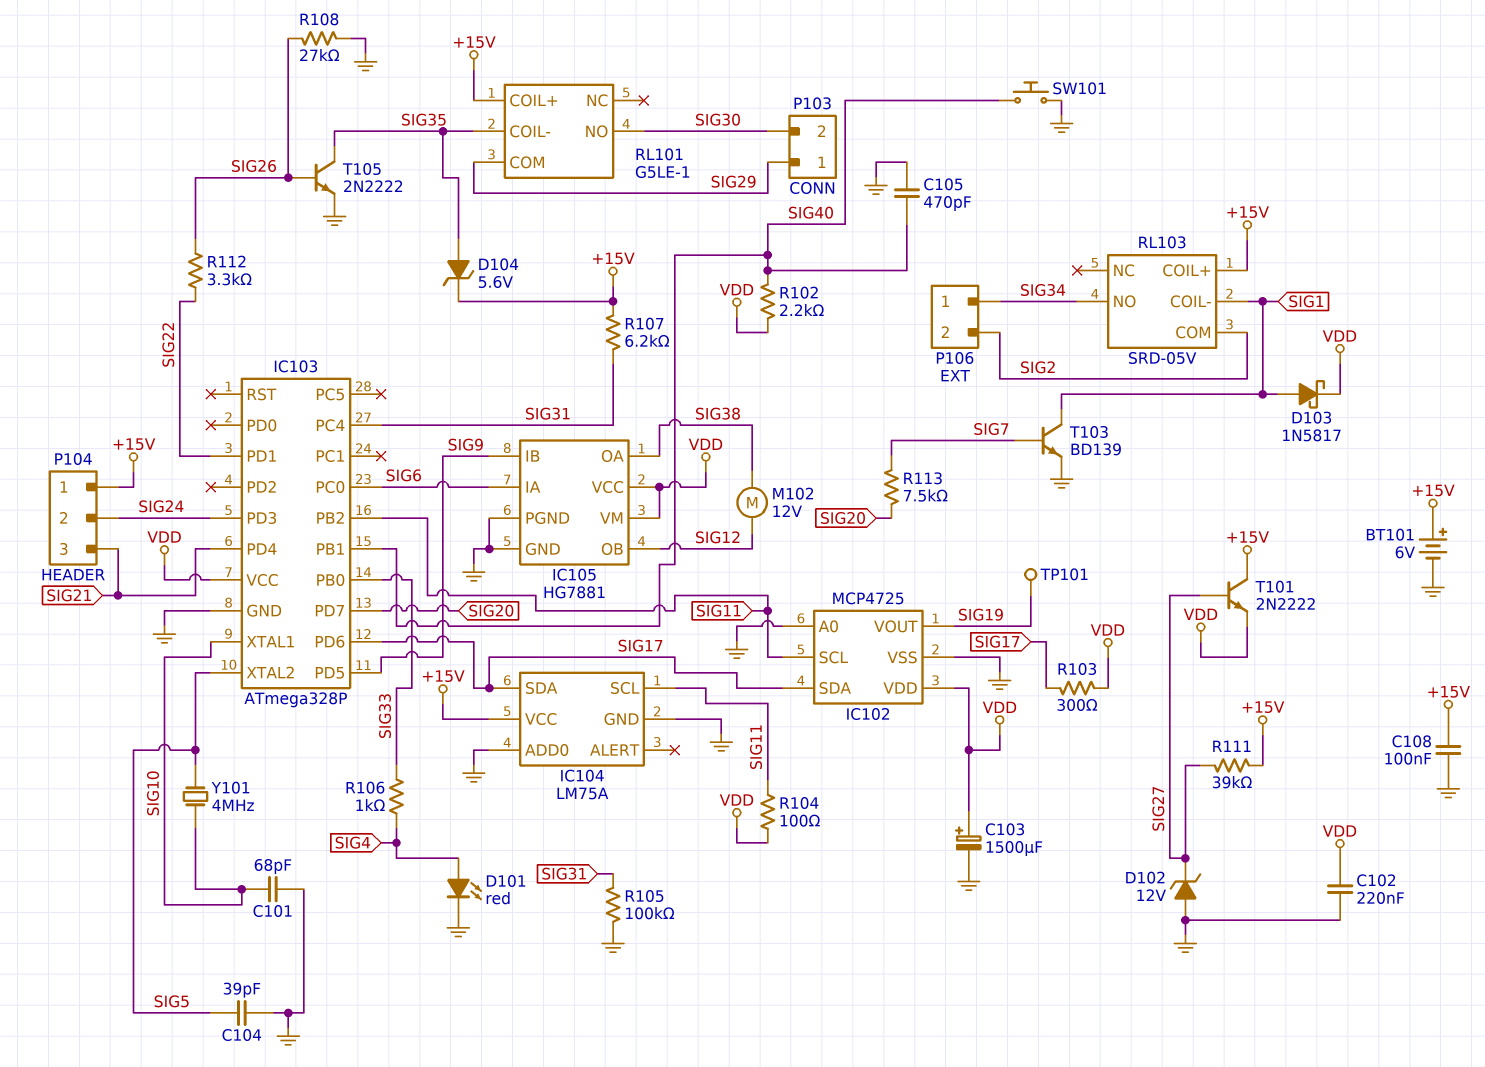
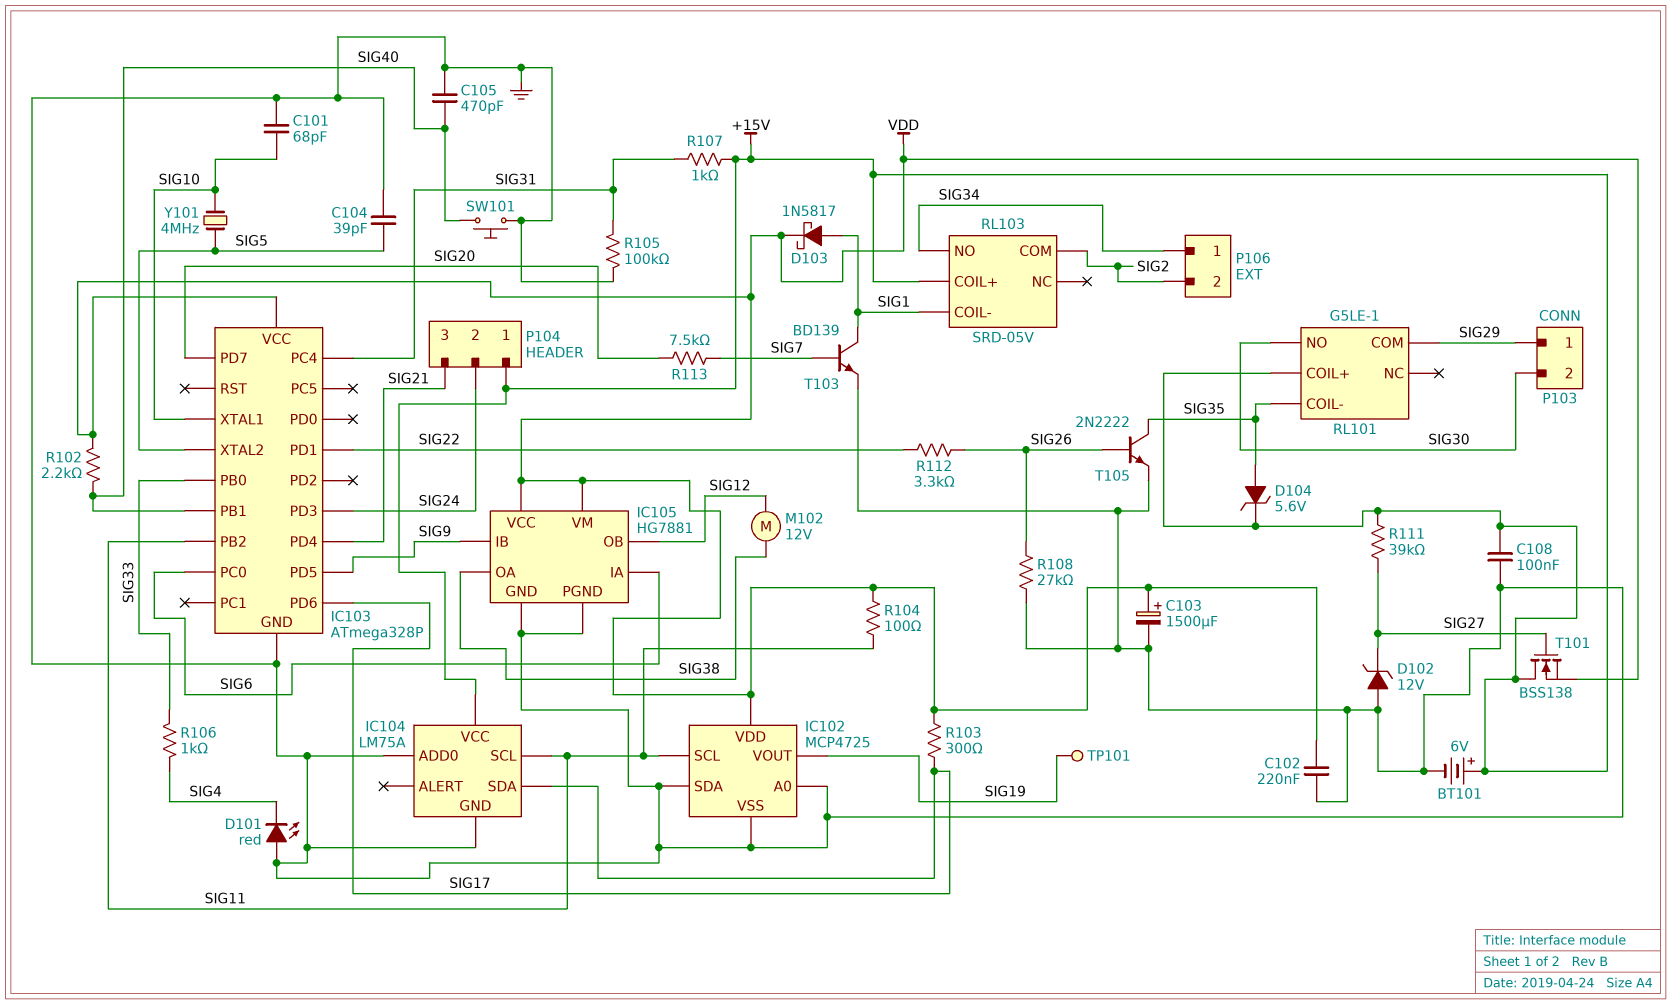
D101: LED red (A SIG4, K GND) -> LED red (A GND, K SIG4)
IC102 pin SDA: SIG17 -> GND
R107: 6.2k (+15V, SIG31) -> 1k (+15V, SIG31)
T101: NPN 2N2222 (B SIG27, C +15V, E VDD) -> NMOS BSS138 (G SIG27, D +15V, S VDD)

